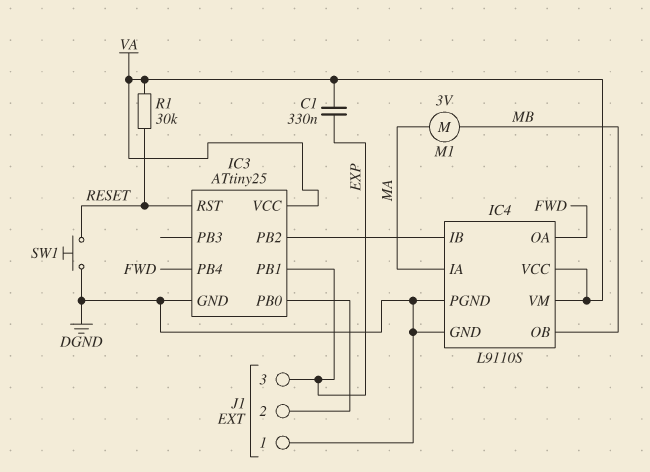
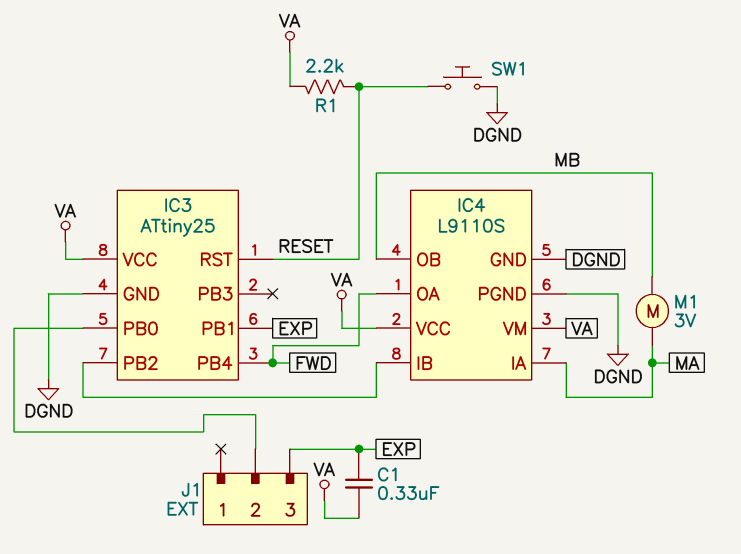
J1 pin 1: DGND -> none
R1: 30k (RESET, VA) -> 2.2k (RESET, VA)

